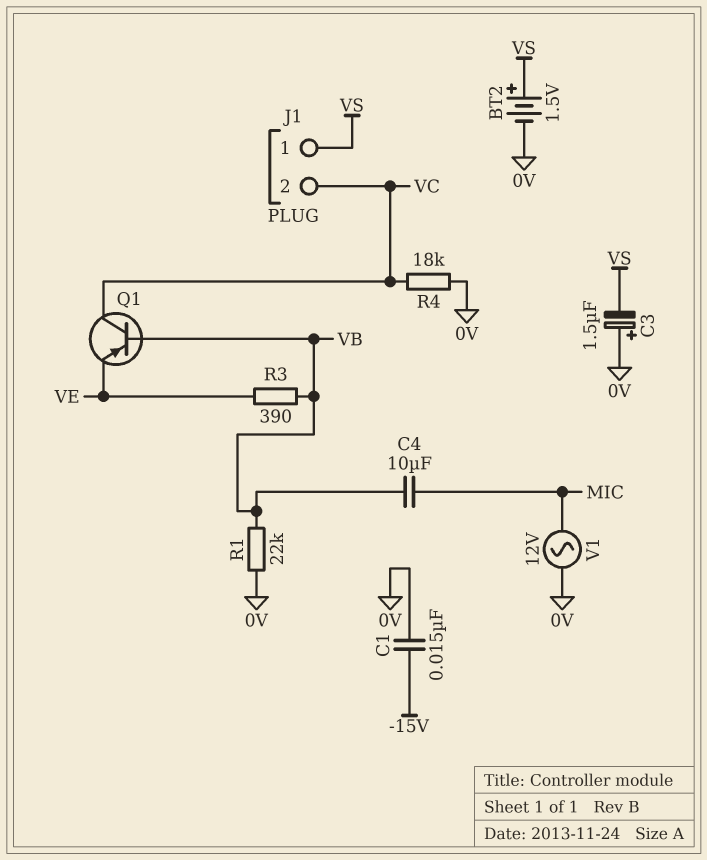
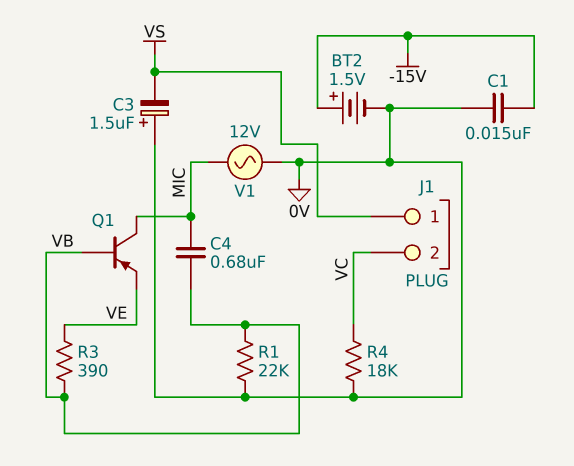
BT2: 1.5V (plus VS, minus 0V) -> 1.5V (plus -15V, minus 0V)
C4: 10uF (MIC, VB) -> 680nF (MIC, VB)
Q1: PNP (B VB, C VC, E VE) -> PNP (B VB, C MIC, E VE)

